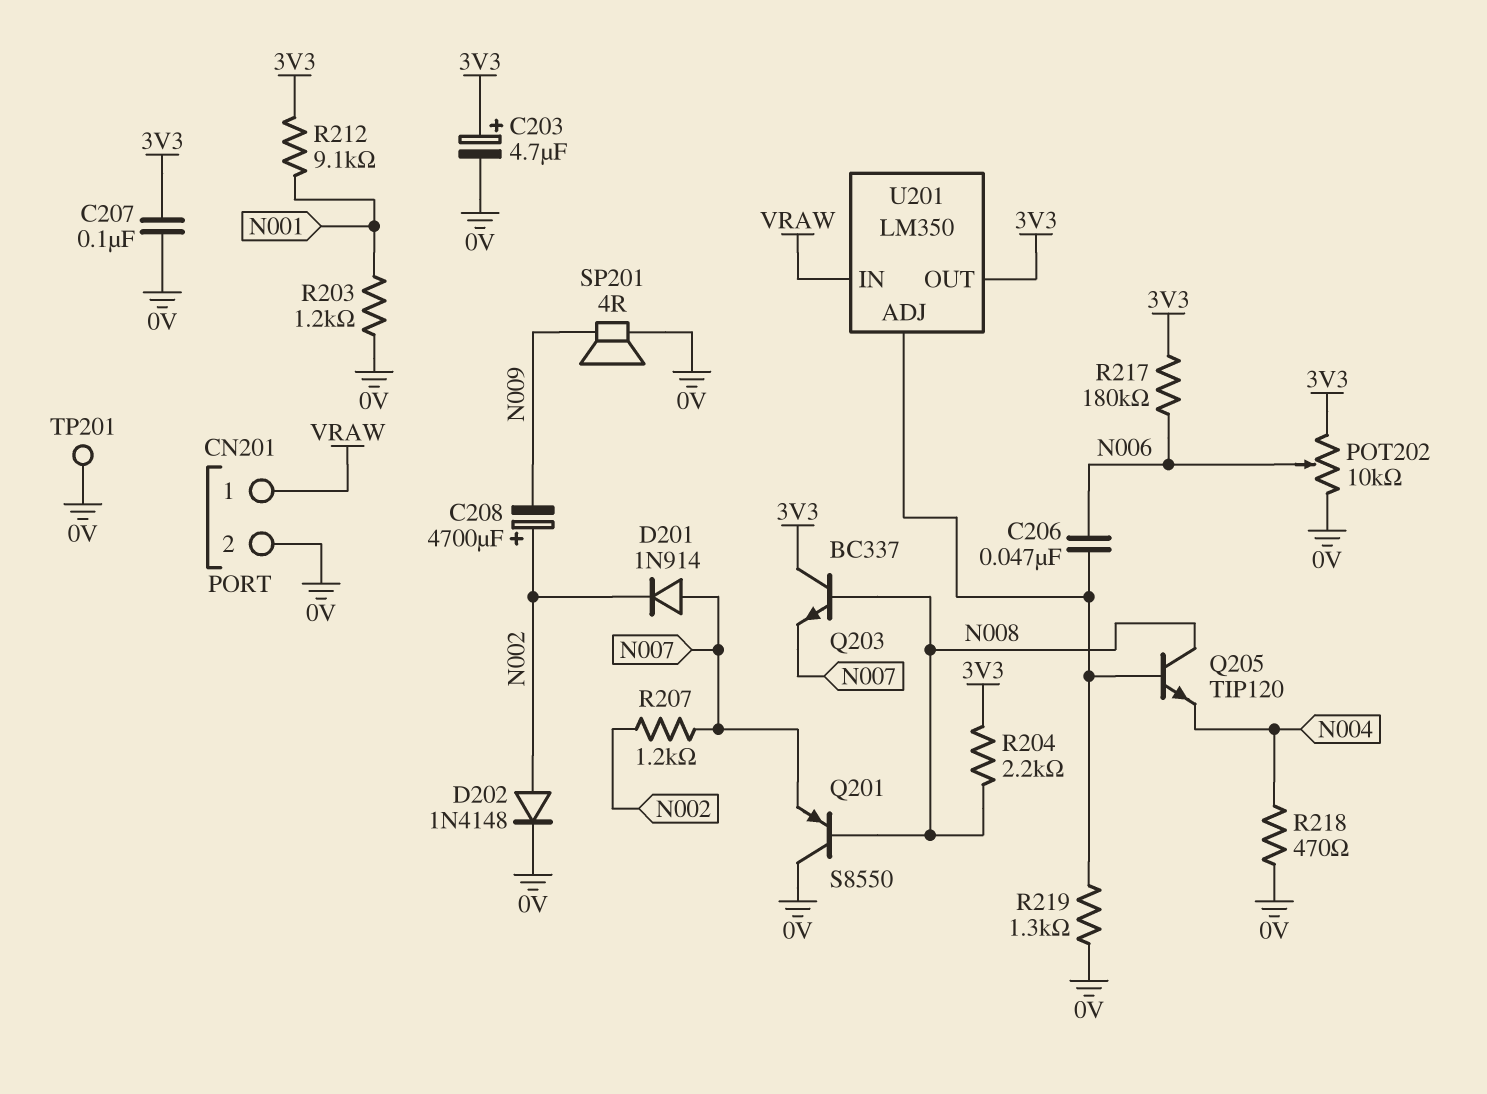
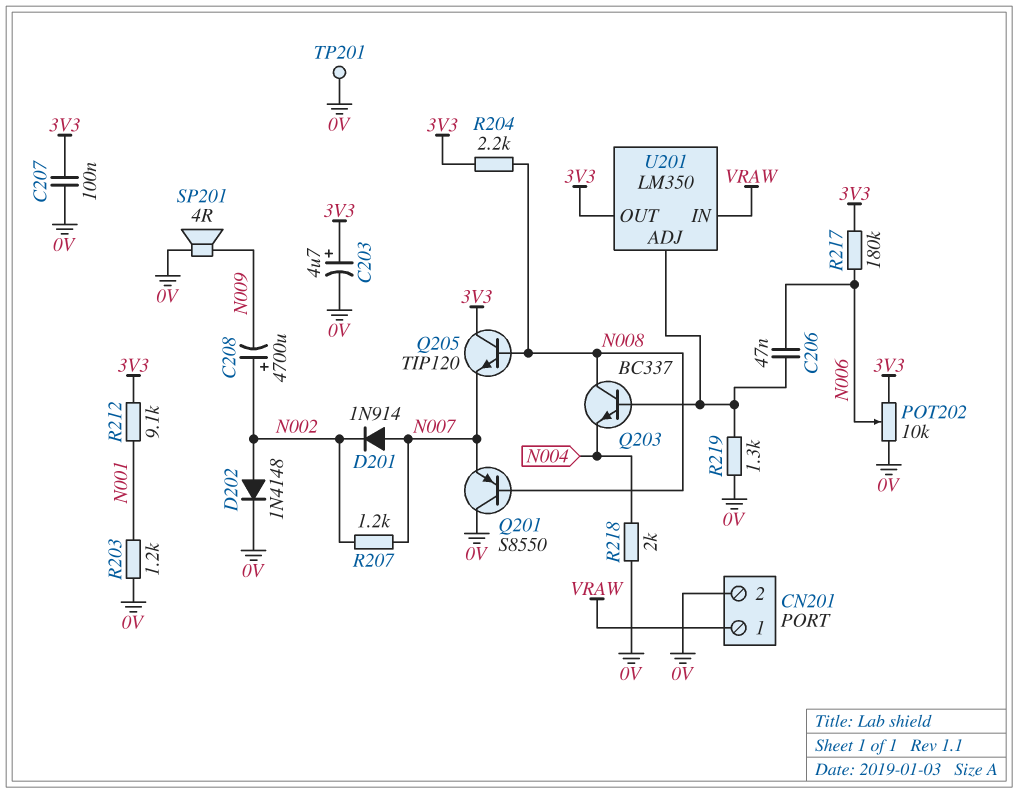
Q203: NPN BC337 (B N008, C 3V3, E N007) -> NPN BC337 (B U201/ADJ, C N008, E N004)
Q205: NPN TIP120 (B U201/ADJ, C N008, E N004) -> NPN TIP120 (B N008, C 3V3, E N007)
R218: 470 (0V, N004) -> 2k (0V, N004)

